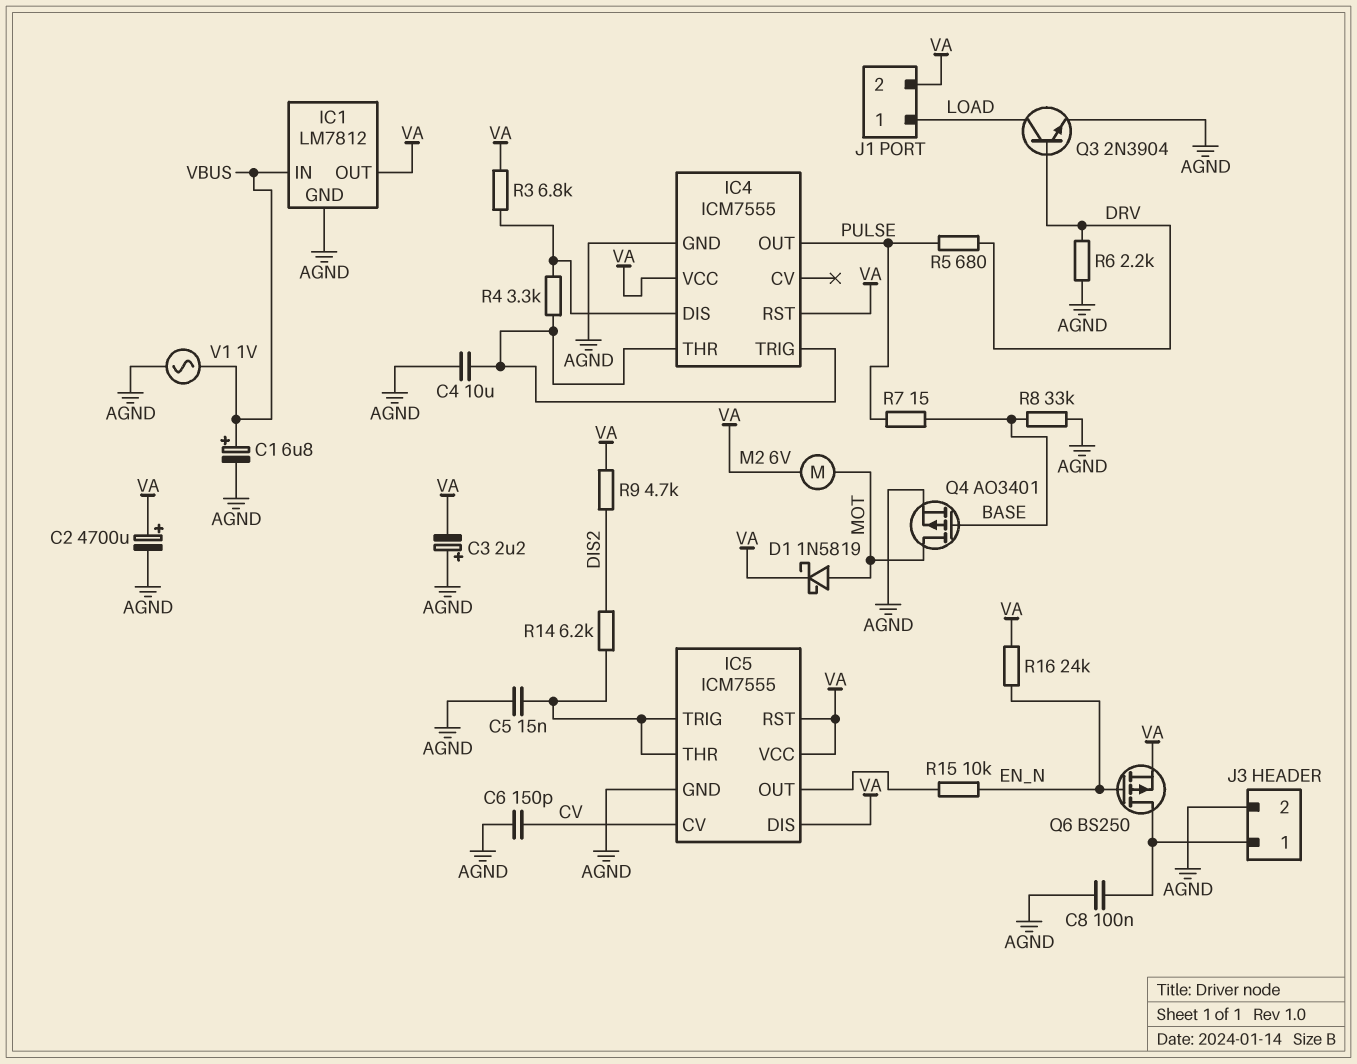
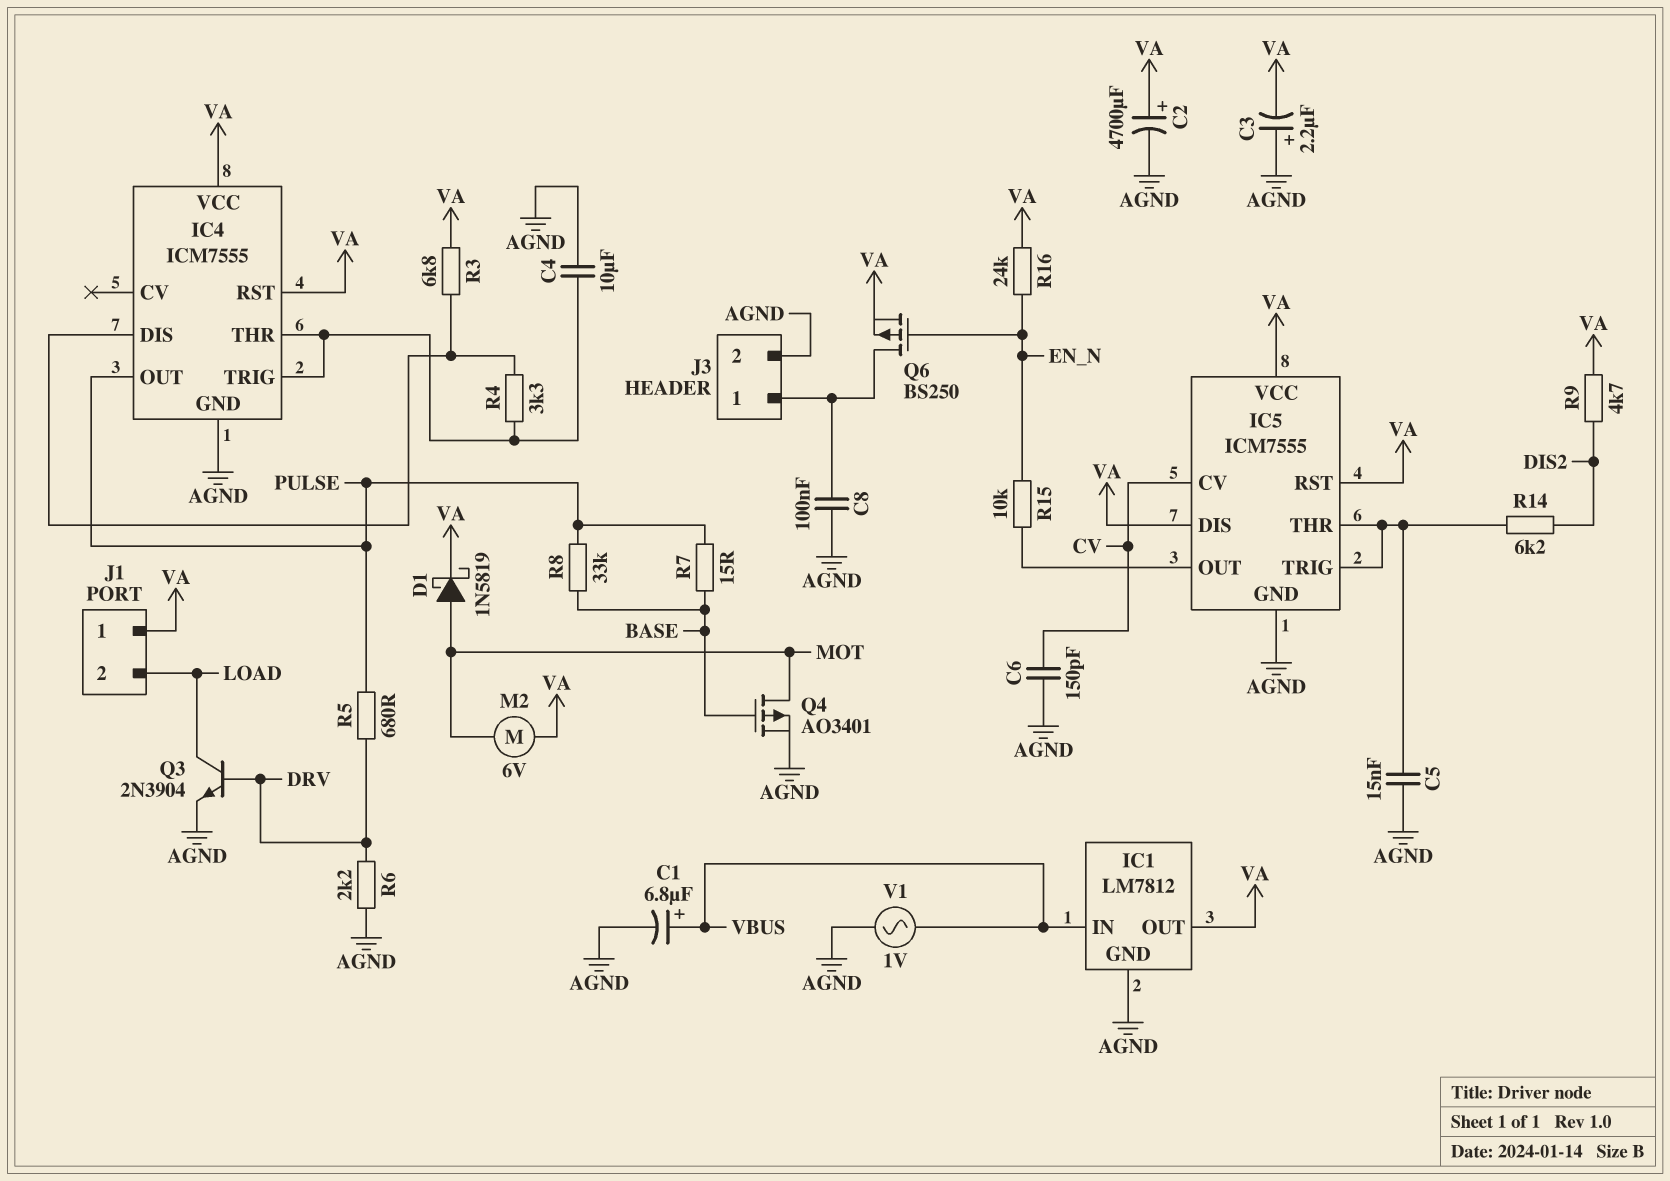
J1 pin 1: LOAD -> VA
J1 pin 2: VA -> LOAD
R8: 33k (AGND, BASE) -> 33k (BASE, PULSE)

